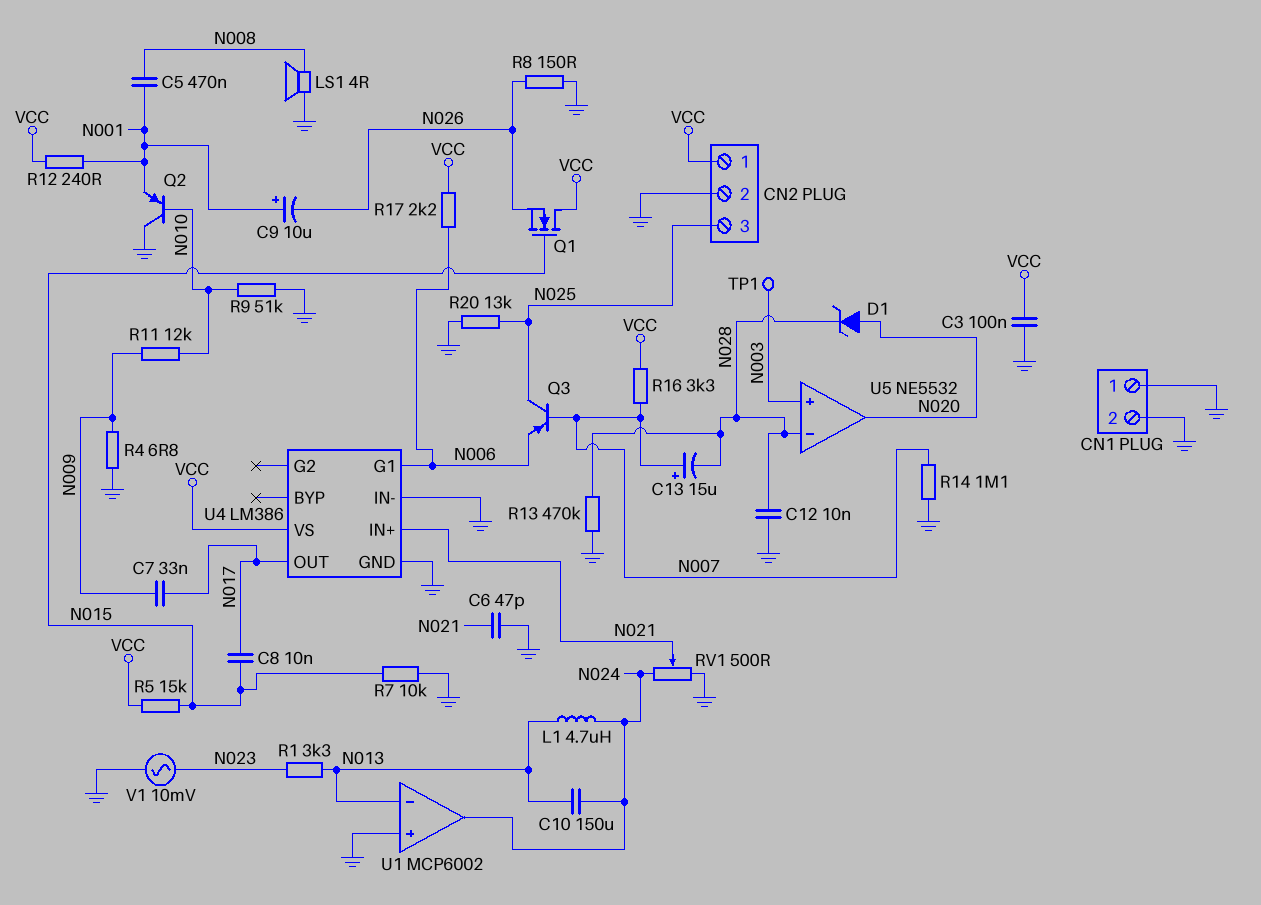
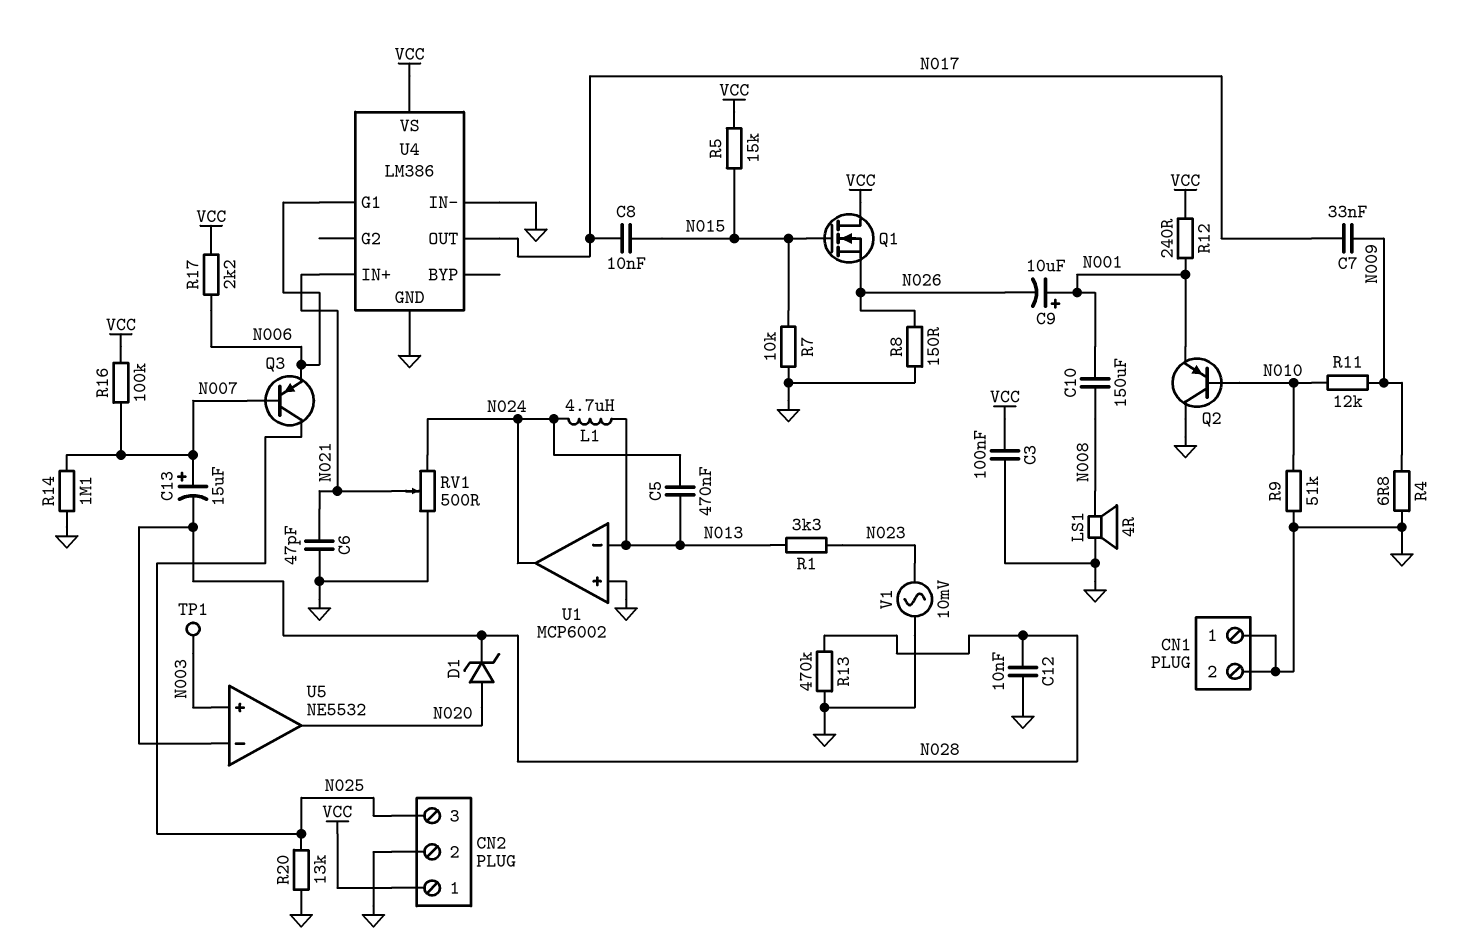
C5: 470nF (N001, N008) -> 470nF (N013, N024)
C10: 150uF (N013, N024) -> 150uF (N001, N008)
R16: 3.3k (N007, VCC) -> 100k (N007, VCC)

